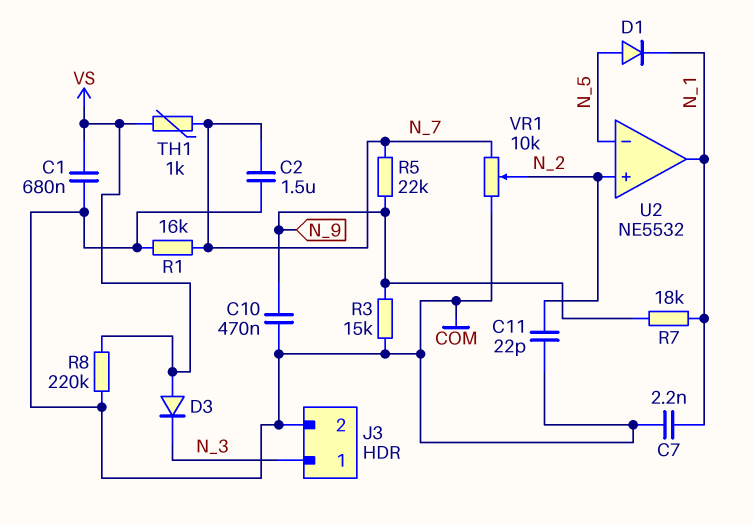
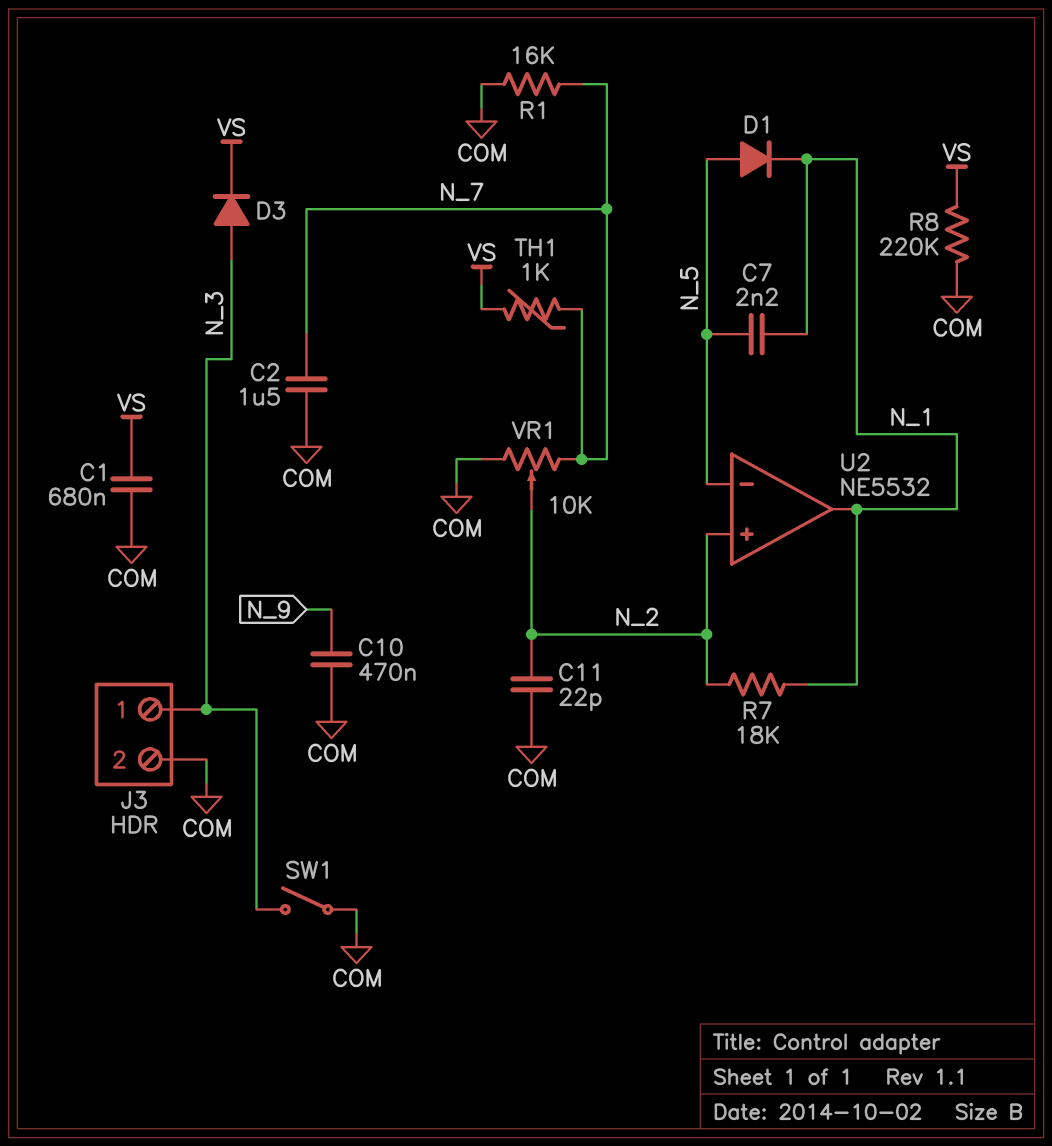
C7: 2.2nF (COM, N_1) -> 2.2nF (N_1, N_5)
D3: diode (A VS, K N_3) -> diode (A N_3, K VS)
R3: 15k (COM, N_9) -> none
R5: 22k (N_7, N_9) -> none
R7: 18k (N_1, N_9) -> 18k (N_1, N_2)
SW1: none -> switch (COM, N_3)

